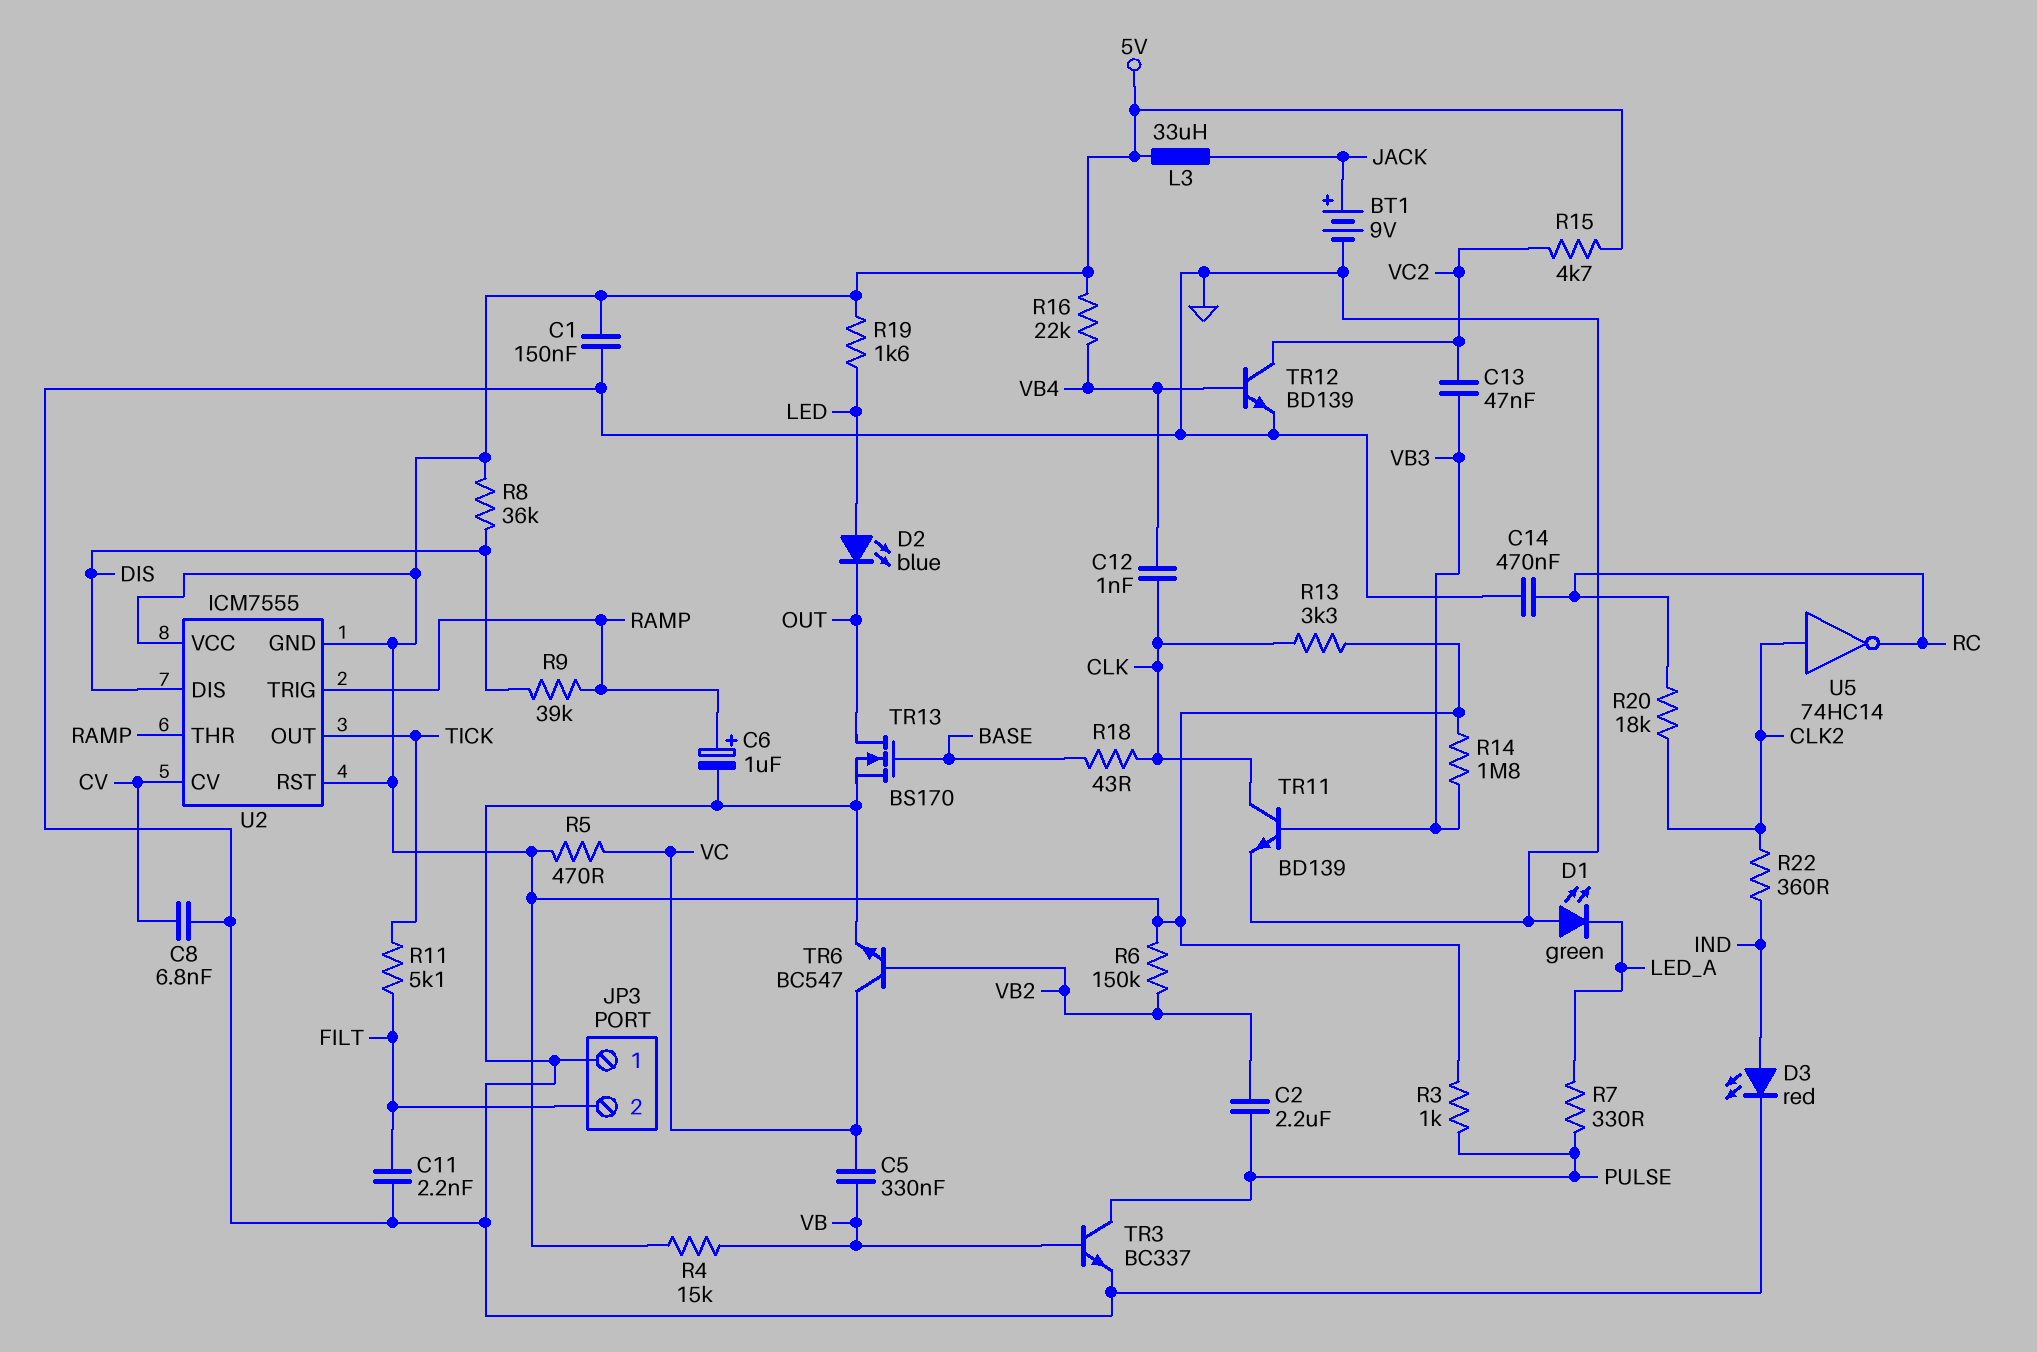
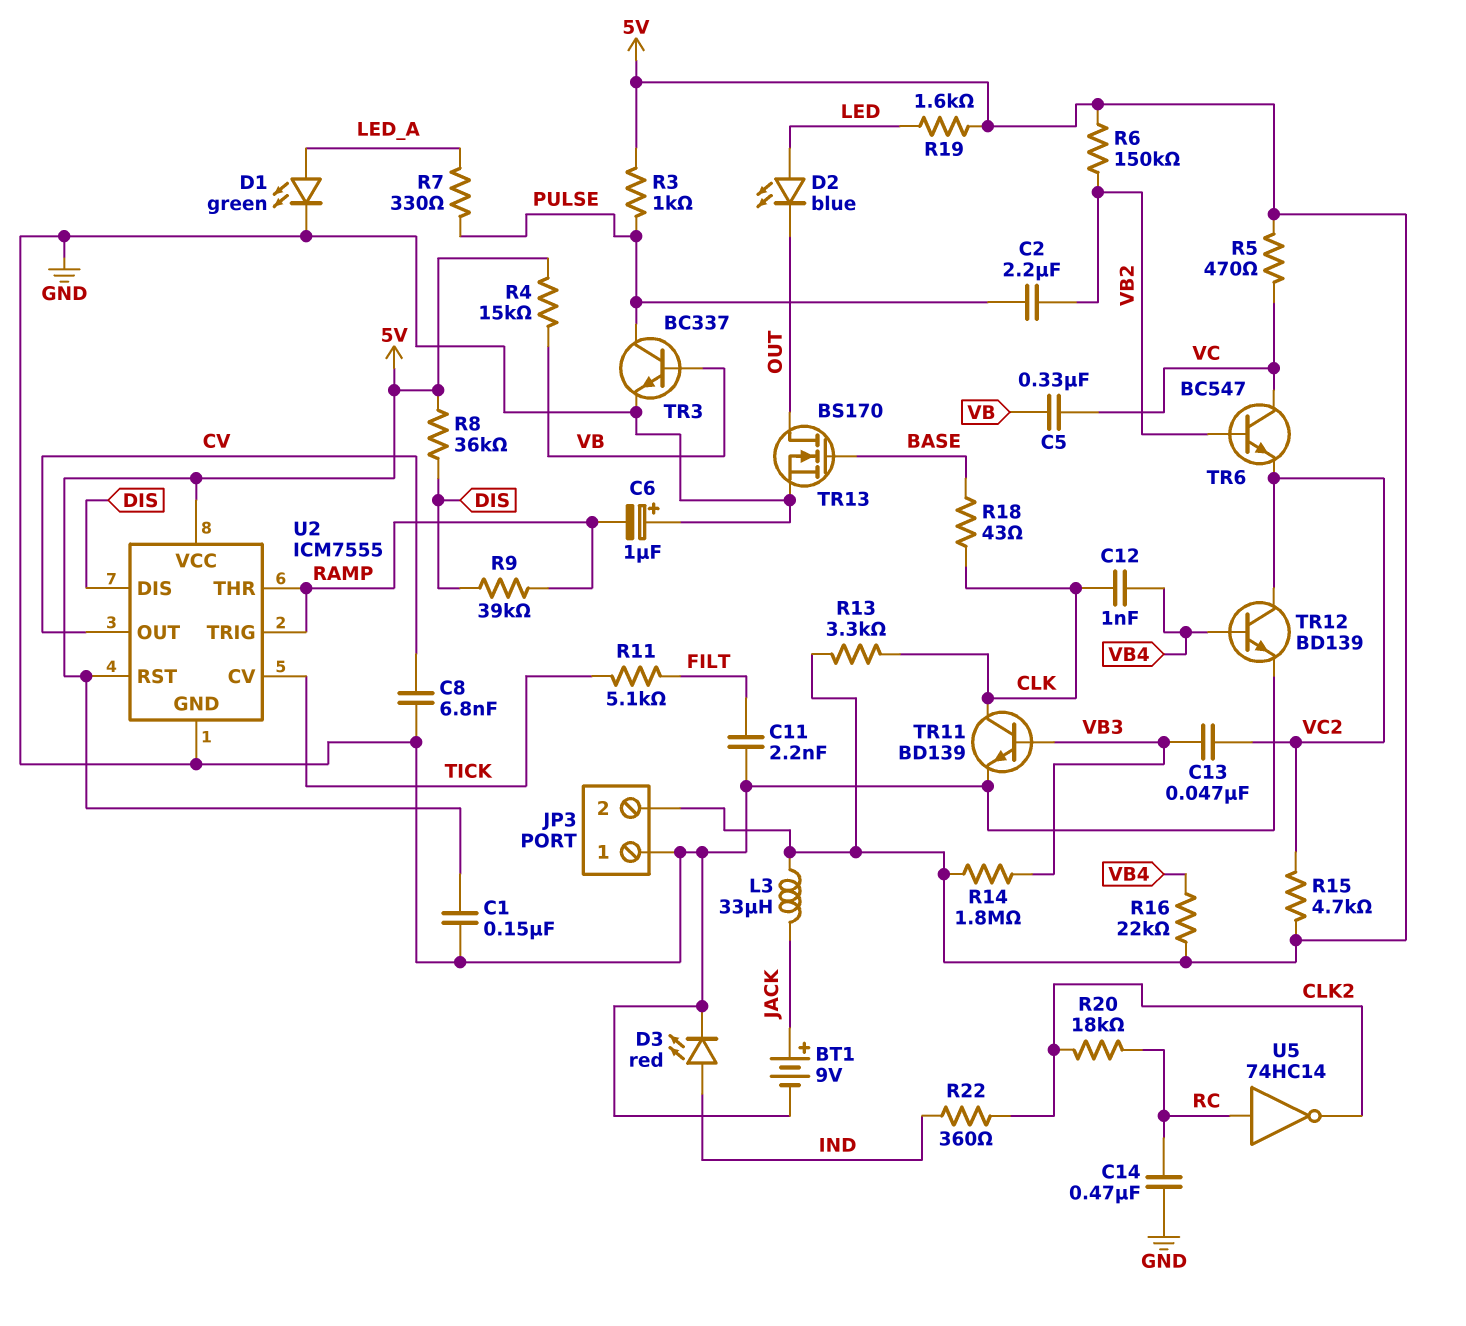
C6: 1uF (plus RAMP, minus GND) -> 1uF (plus GND, minus RAMP)
D1: LED green (A GND, K LED_A) -> LED green (A LED_A, K GND)
JP3 pin 2: FILT -> 5V
TR6: NPN BC547 (B VB2, C VC, E GND) -> NPN BC547 (B VB2, C VC, E VC2)
U2 pin CV: CV -> TICK
U2 pin GND: 5V -> GND
U2 pin OUT: TICK -> CV
U5: NOT 74HC14 (in CLK2, out RC) -> NOT 74HC14 (in RC, out CLK2)

